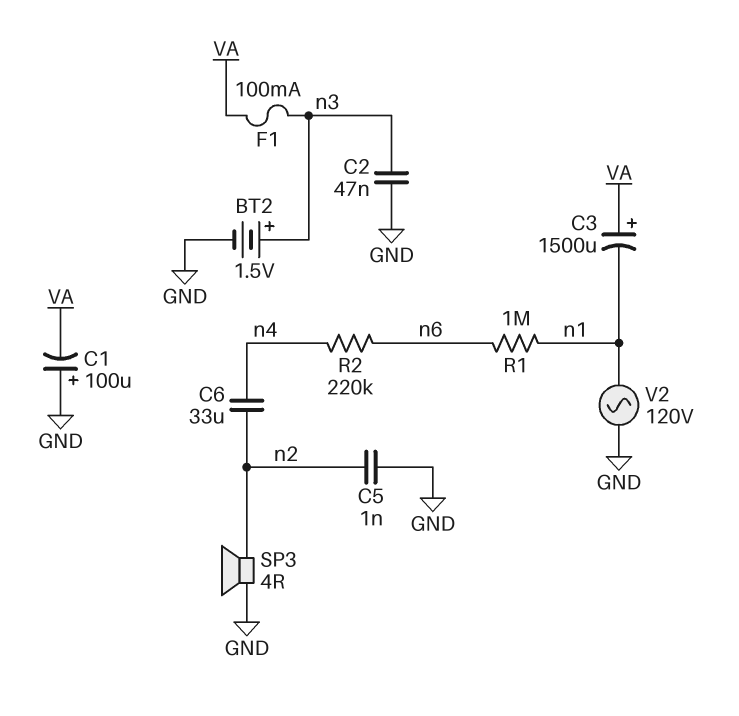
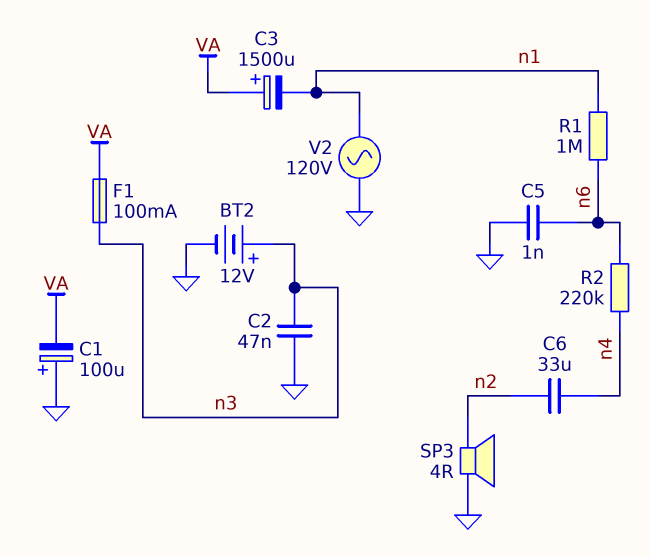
BT2: 1.5V (plus n3, minus GND) -> 12V (plus n3, minus GND)
C5: 1nF (GND, n2) -> 1nF (GND, n6)

